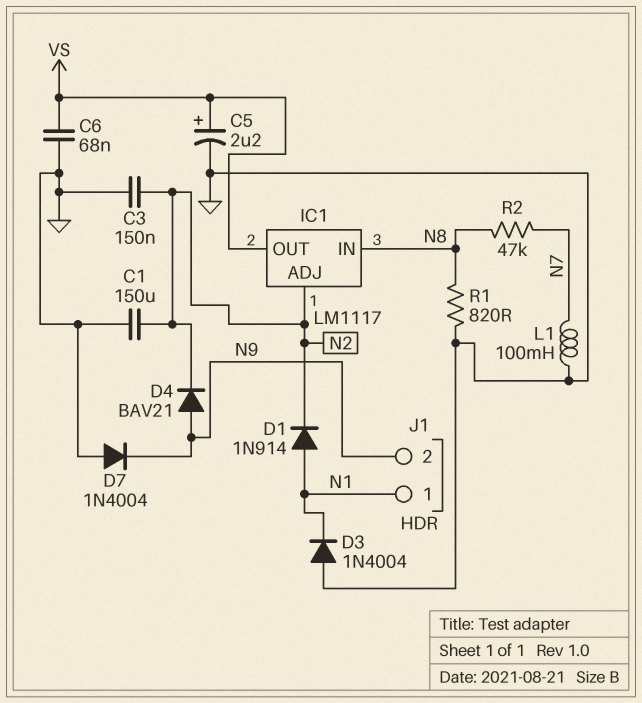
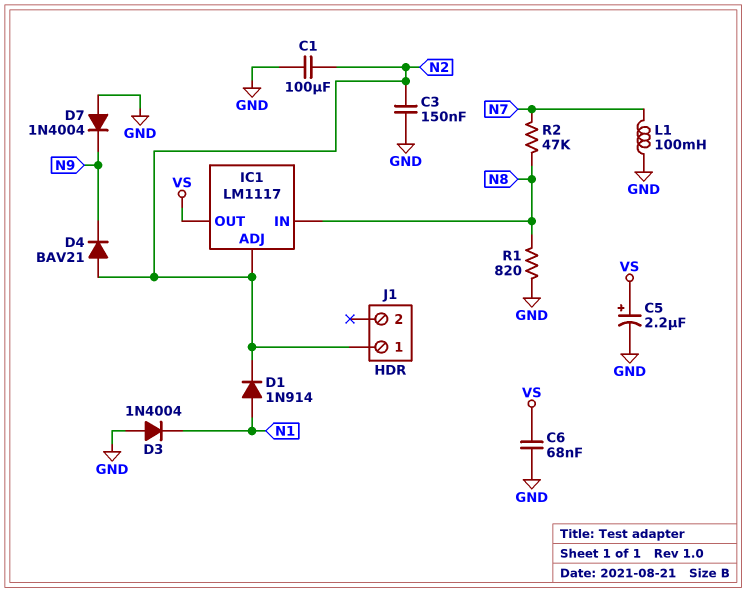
C1: 150uF (GND, N2) -> 100uF (GND, N2)
D4: diode BAV21 (A N9, K N2) -> diode BAV21 (A N2, K N9)
J1 pin 1: N1 -> N2
J1 pin 2: N9 -> none

